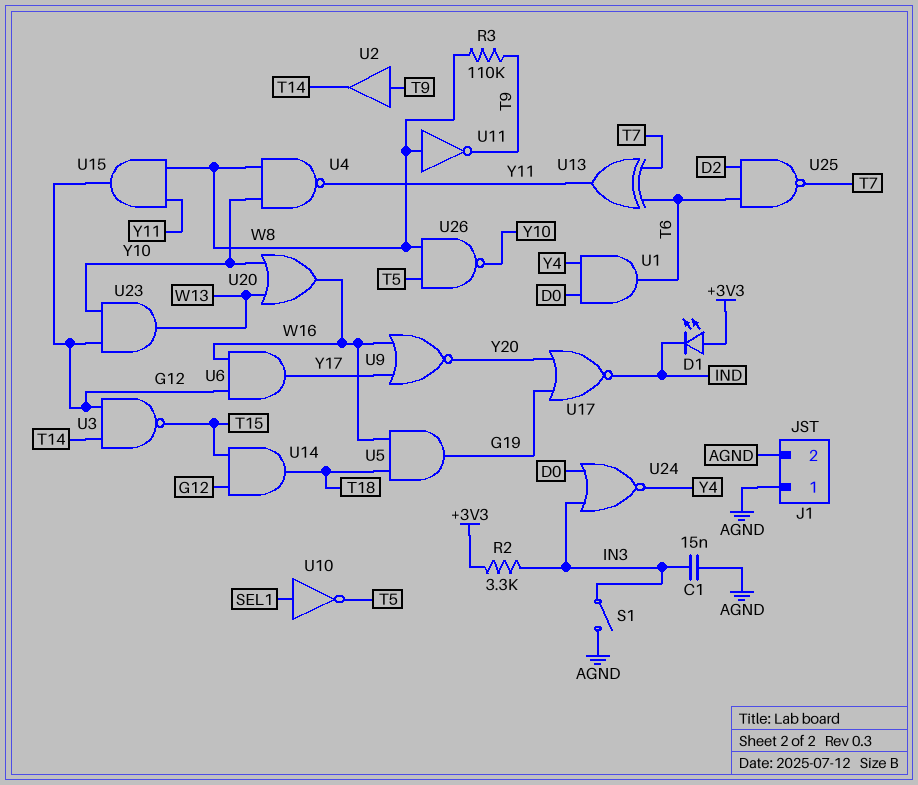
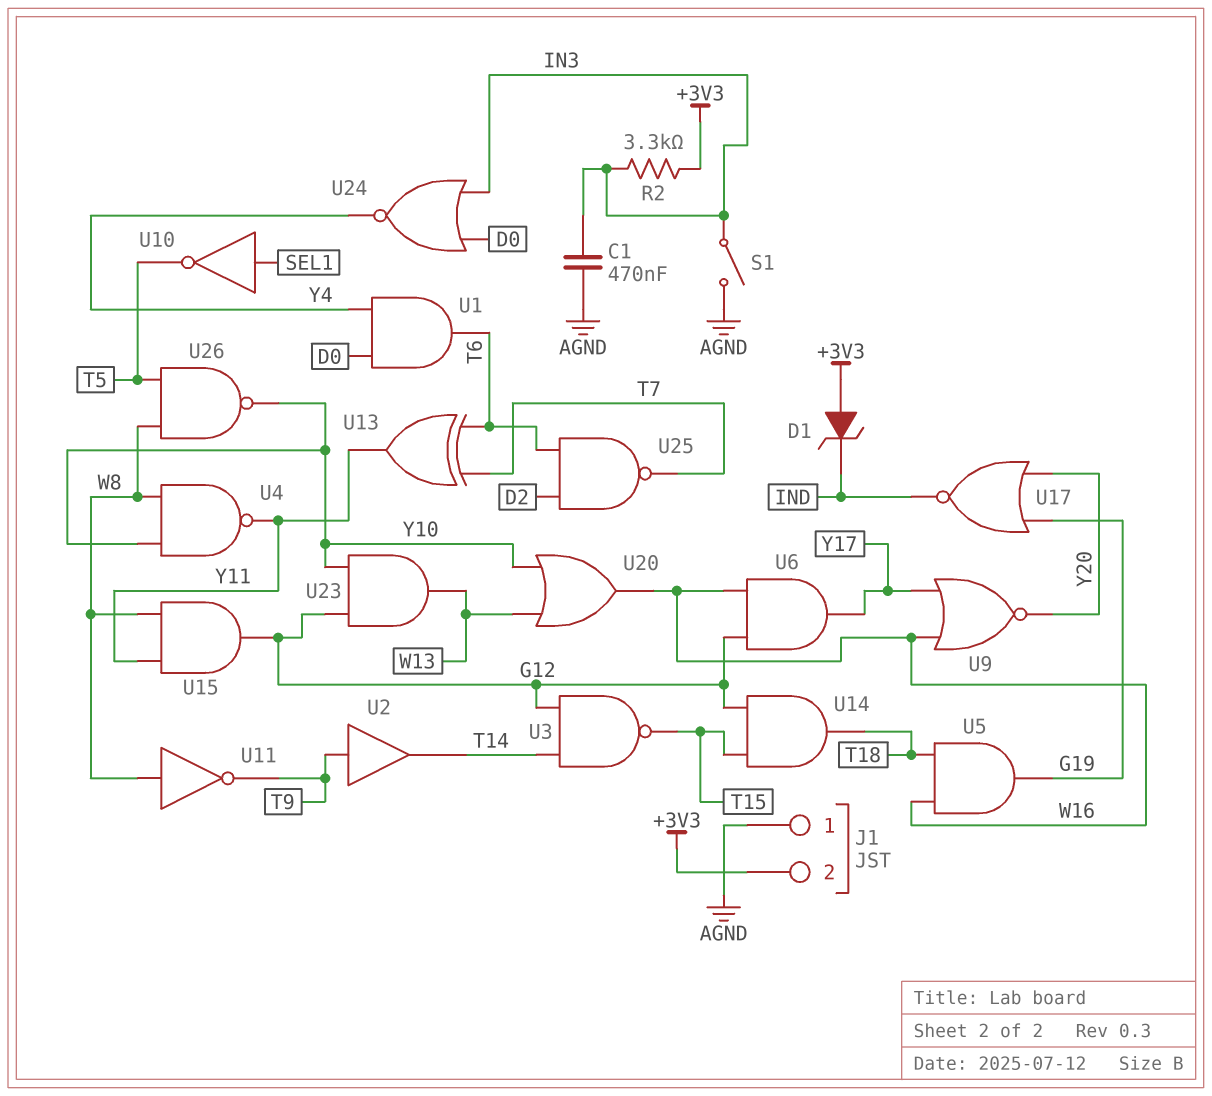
C1: 15nF (AGND, IN3) -> 470nF (AGND, IN3)
D1: LED (A +3V3, K IND) -> zener (A +3V3, K IND)
J1 pin 2: AGND -> +3V3
R3: 110k (T9, W8) -> none

